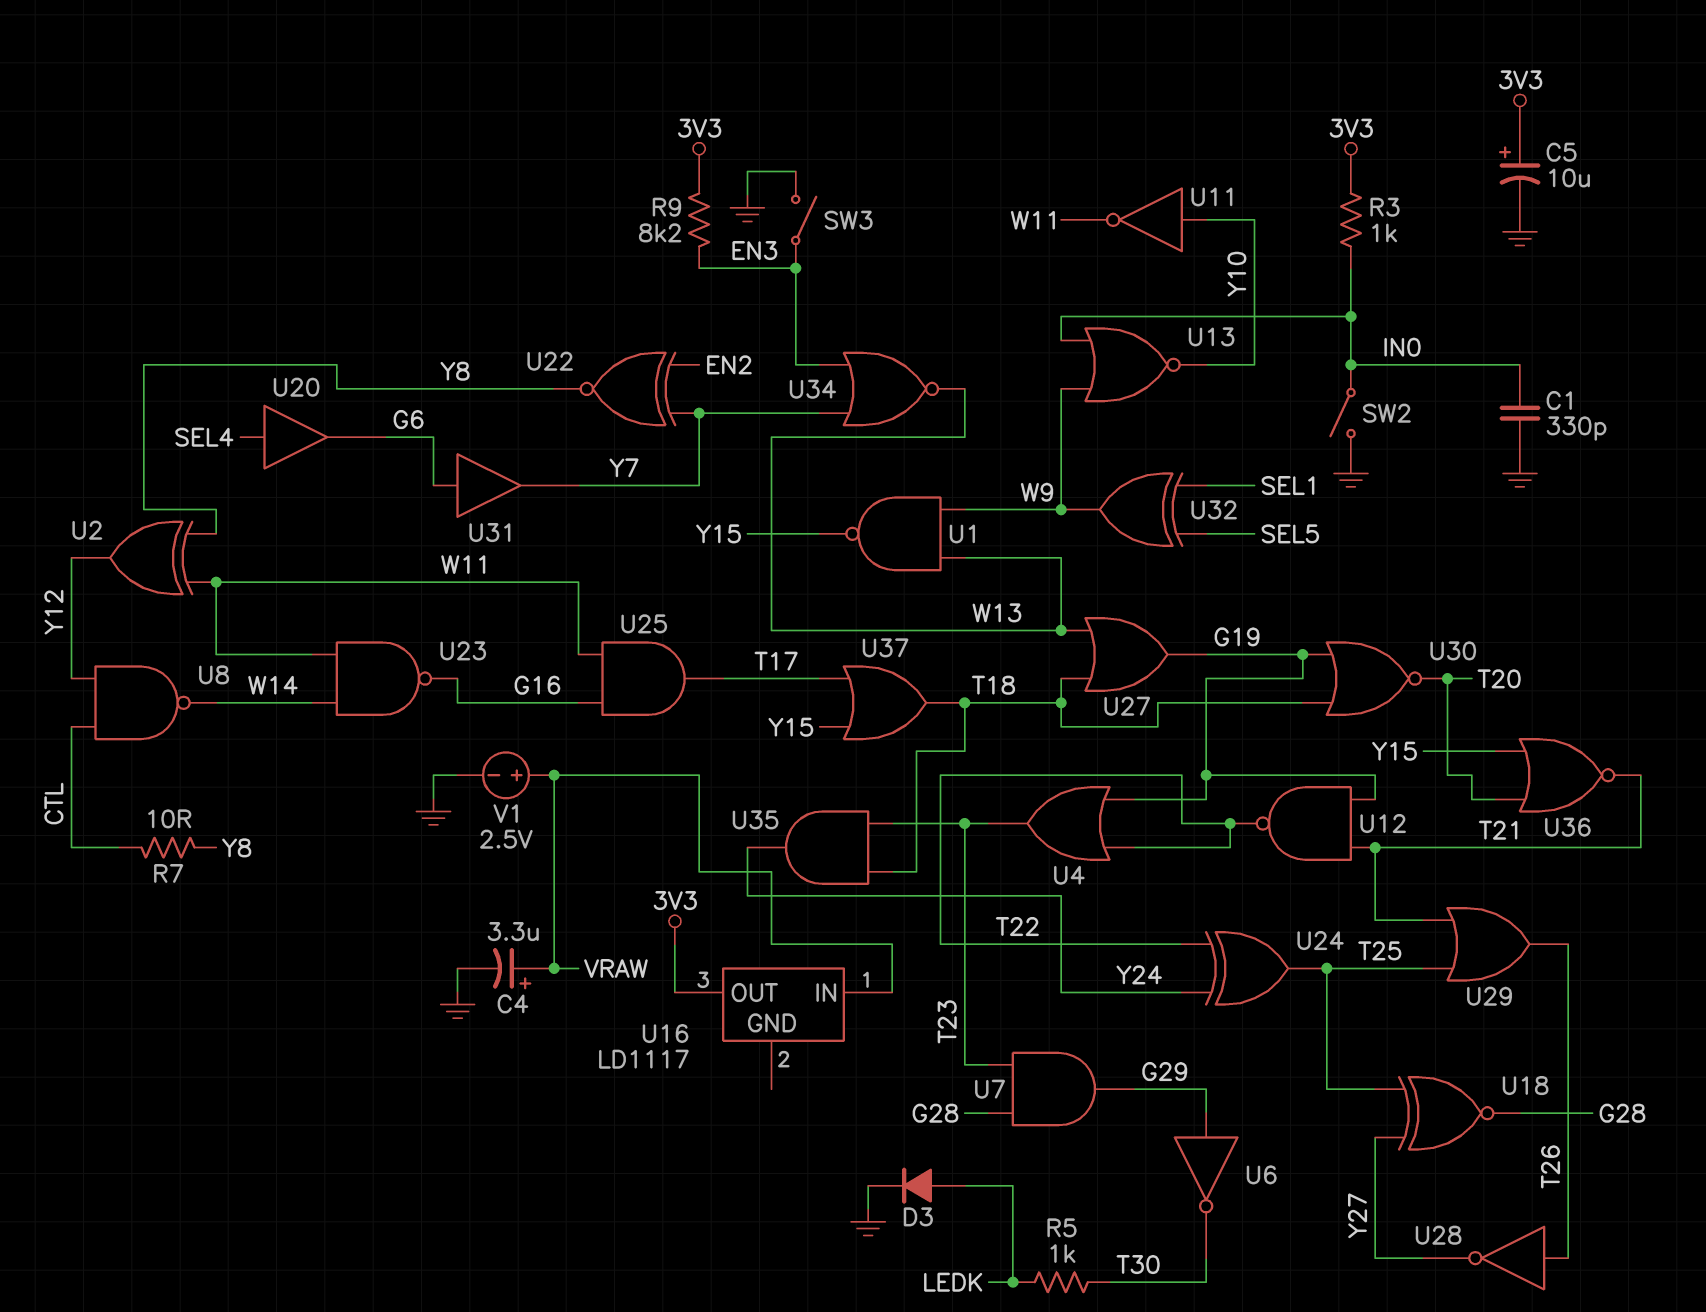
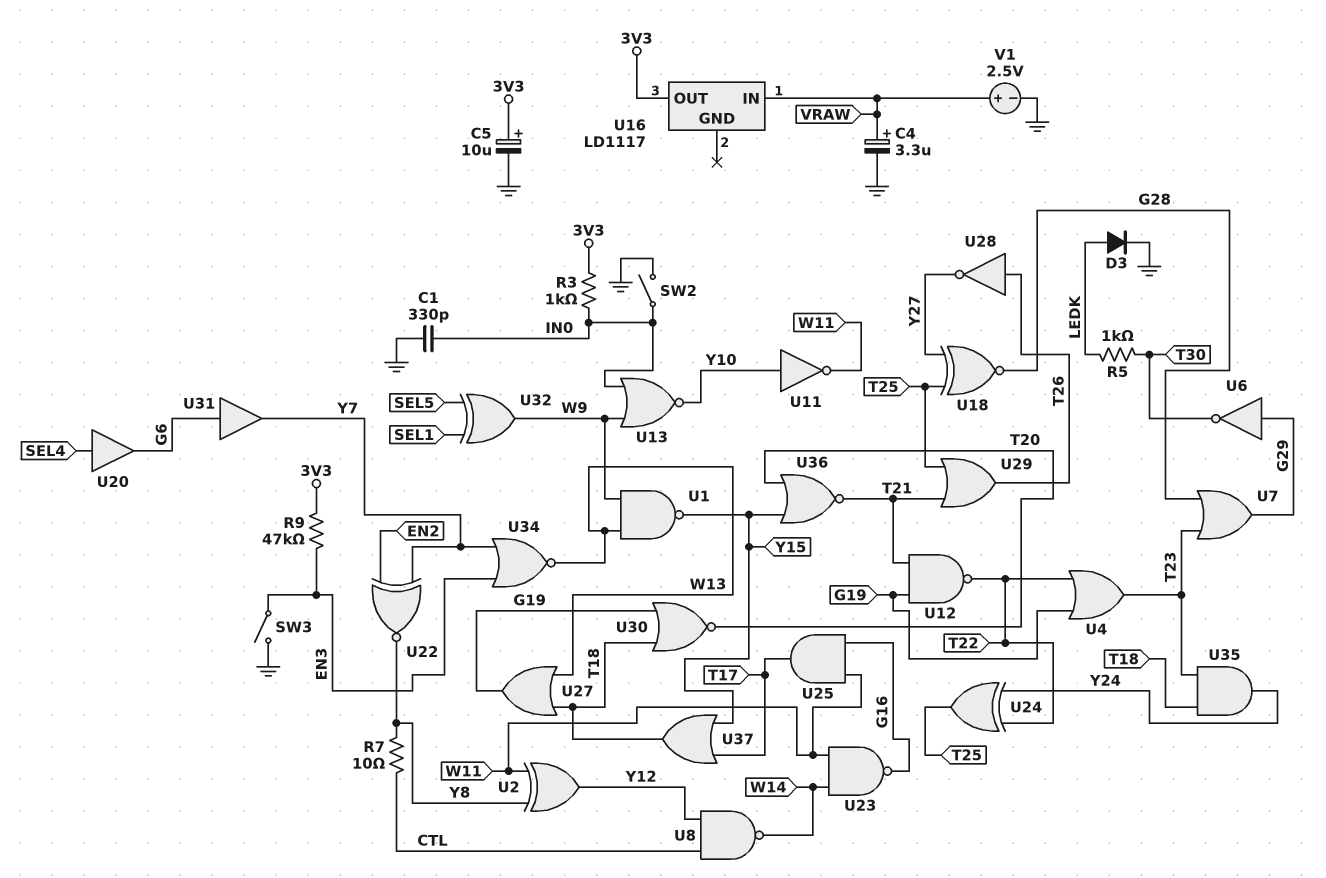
R9: 8.2k (3V3, EN3) -> 47k (3V3, EN3)
U7: AND (in G28, in T23, out G29) -> OR (in G28, in T23, out G29)

